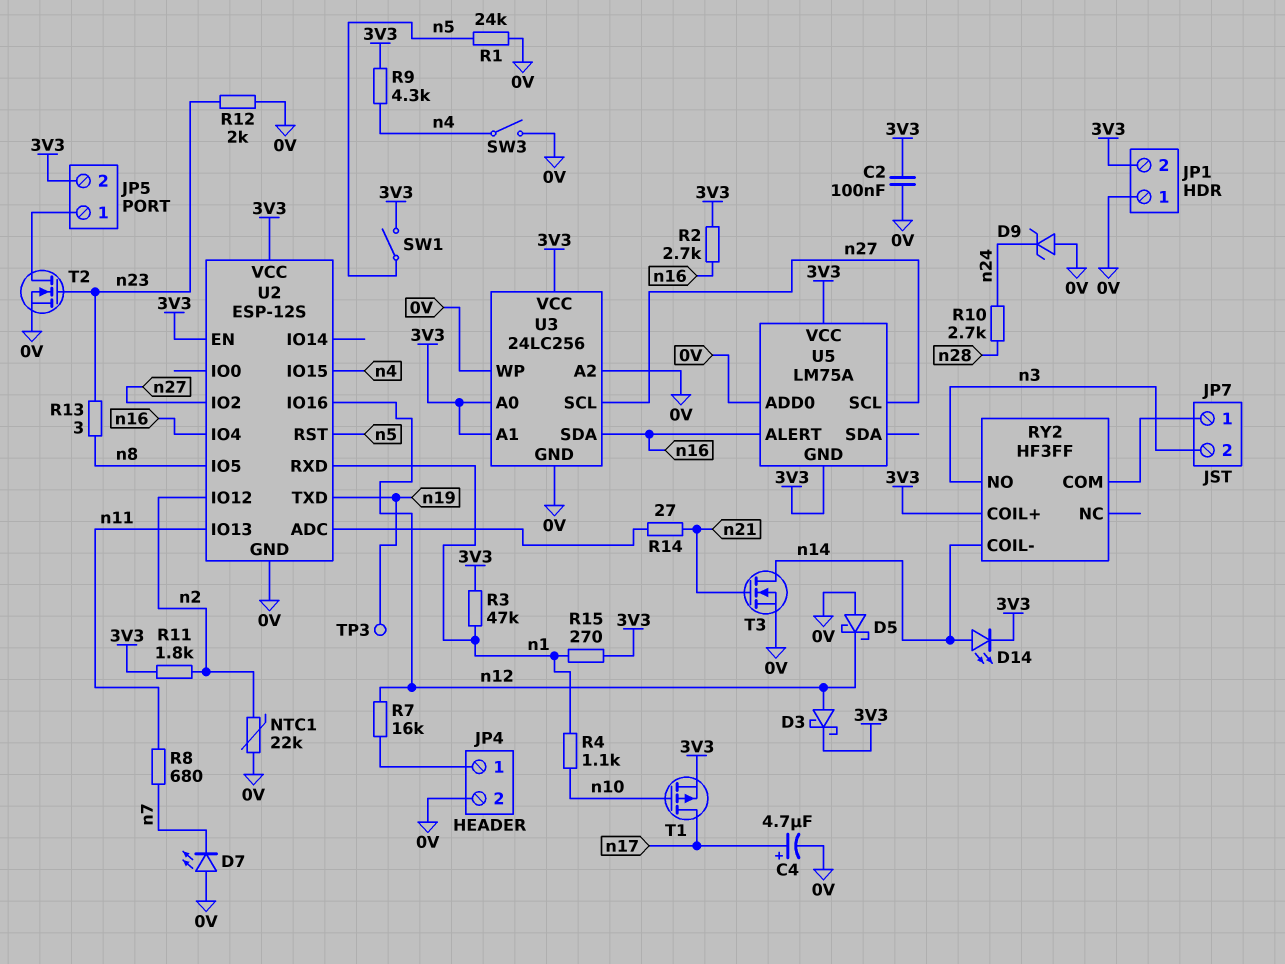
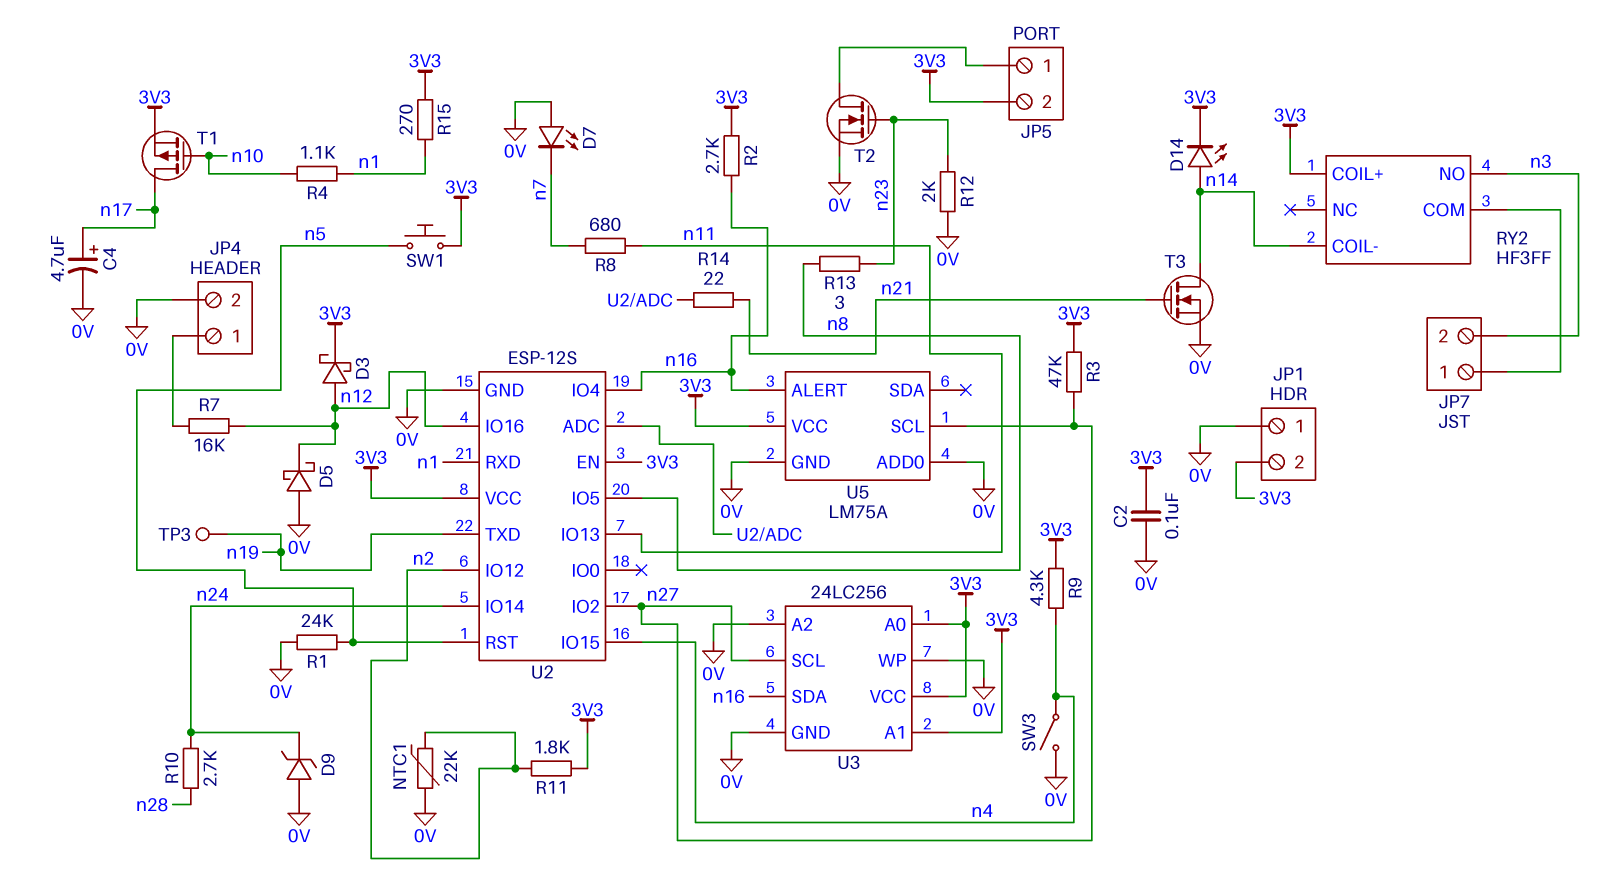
R3: 47k (3V3, n1) -> 47k (3V3, n27)
R14: 27 (U2/ADC, n21) -> 22 (U2/ADC, n21)
SW1: switch (3V3, n5) -> button (3V3, n5)
U2 pin IO14: none -> n24
U5 pin GND: 3V3 -> 0V

